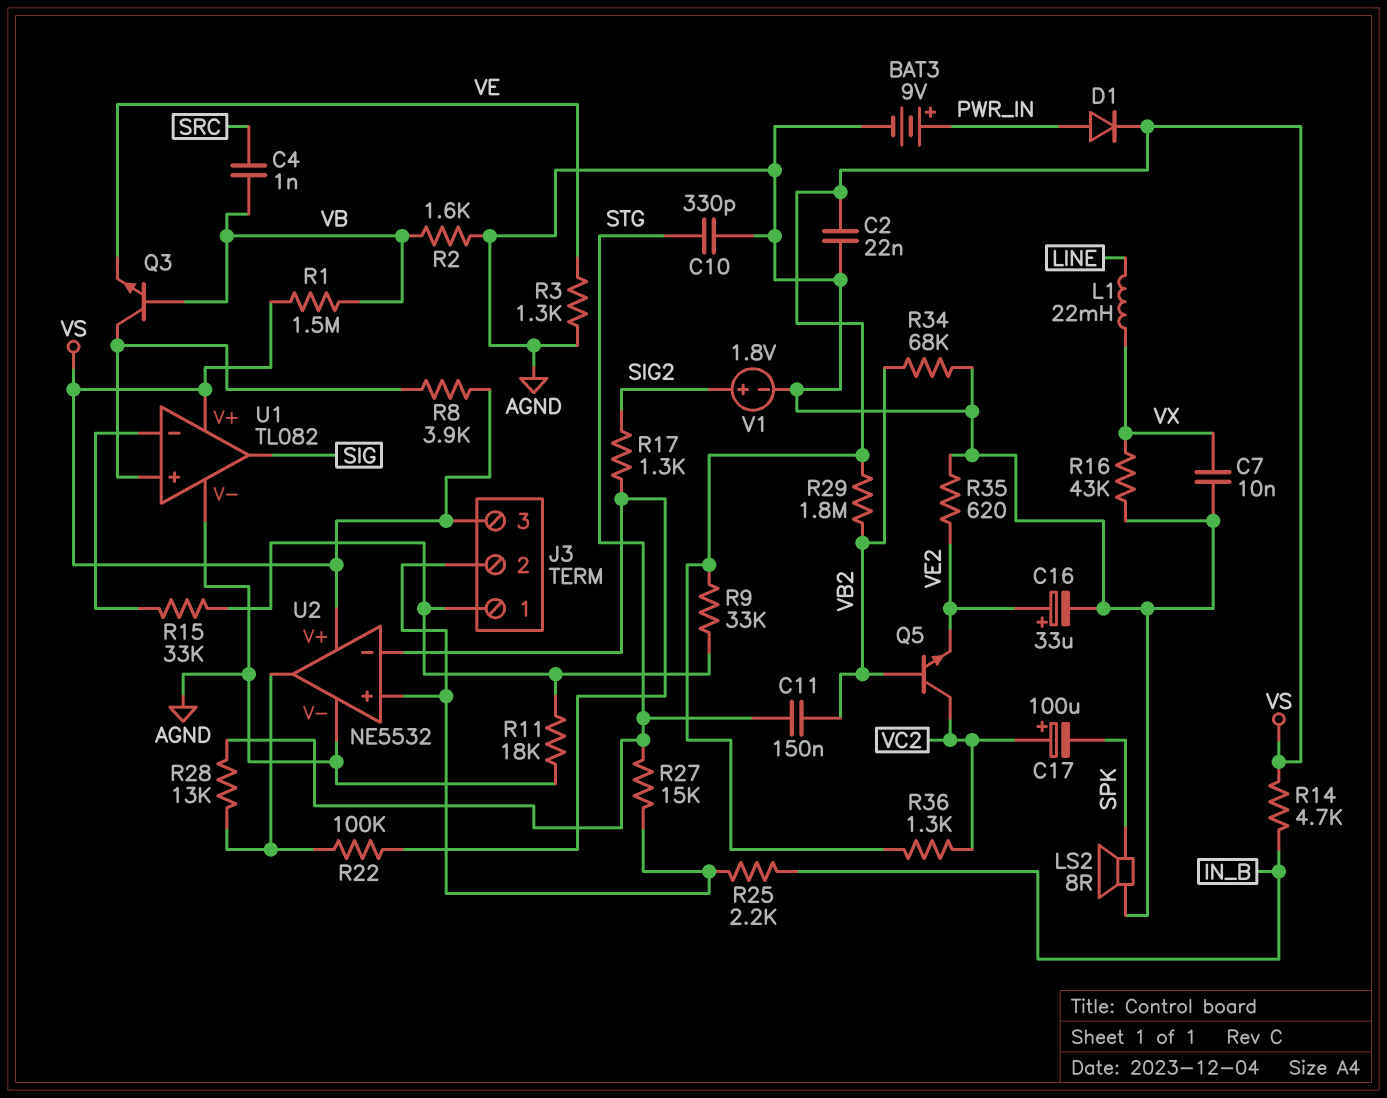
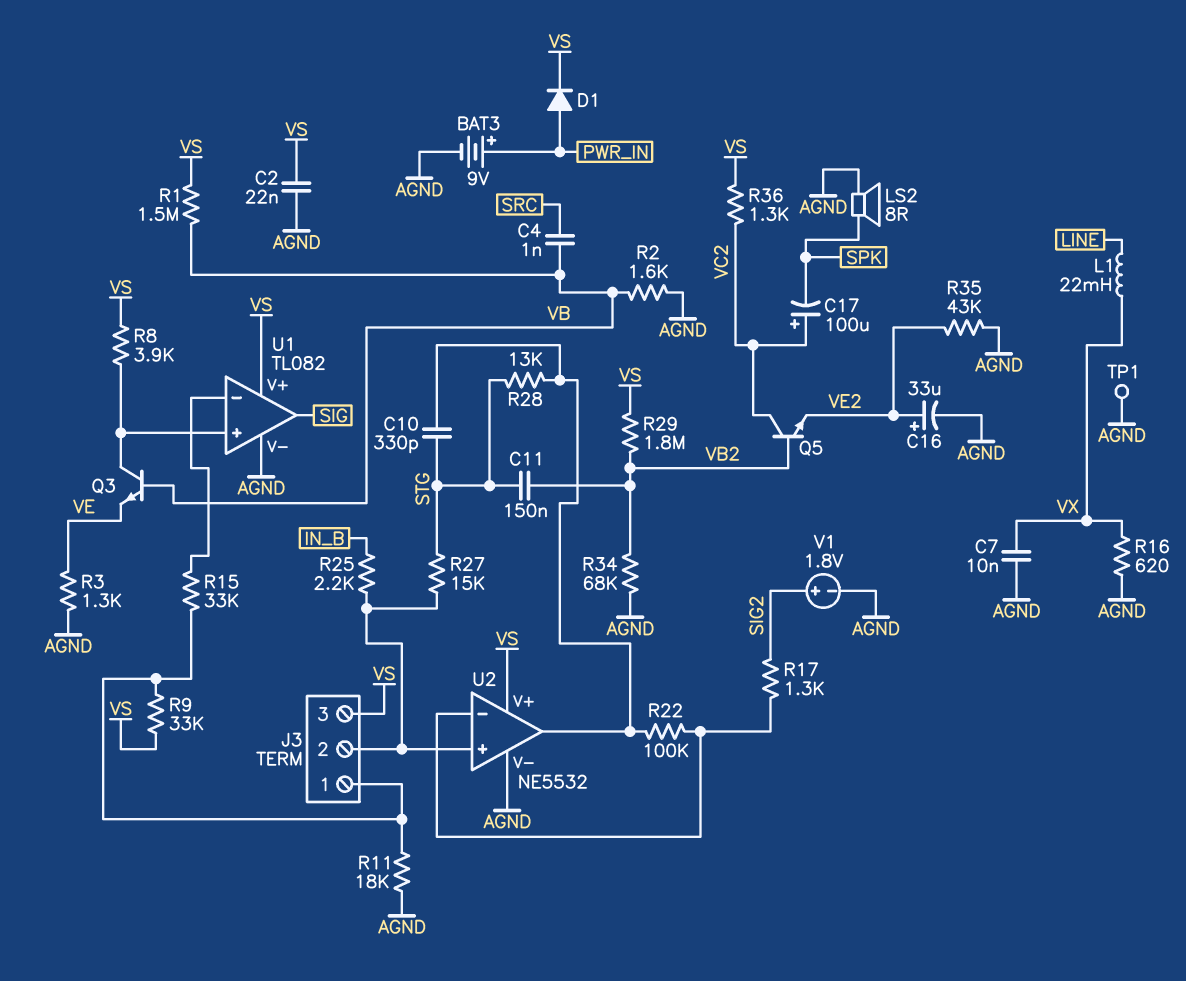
C10: 330pF (AGND, STG) -> 330pF (STG, U2/out)
R14: 4.7k (IN_B, VS) -> none
R16: 43k (AGND, VX) -> 620 (AGND, VX)
R35: 620 (AGND, VE2) -> 43k (AGND, VE2)
TP1: none -> test point (AGND)

